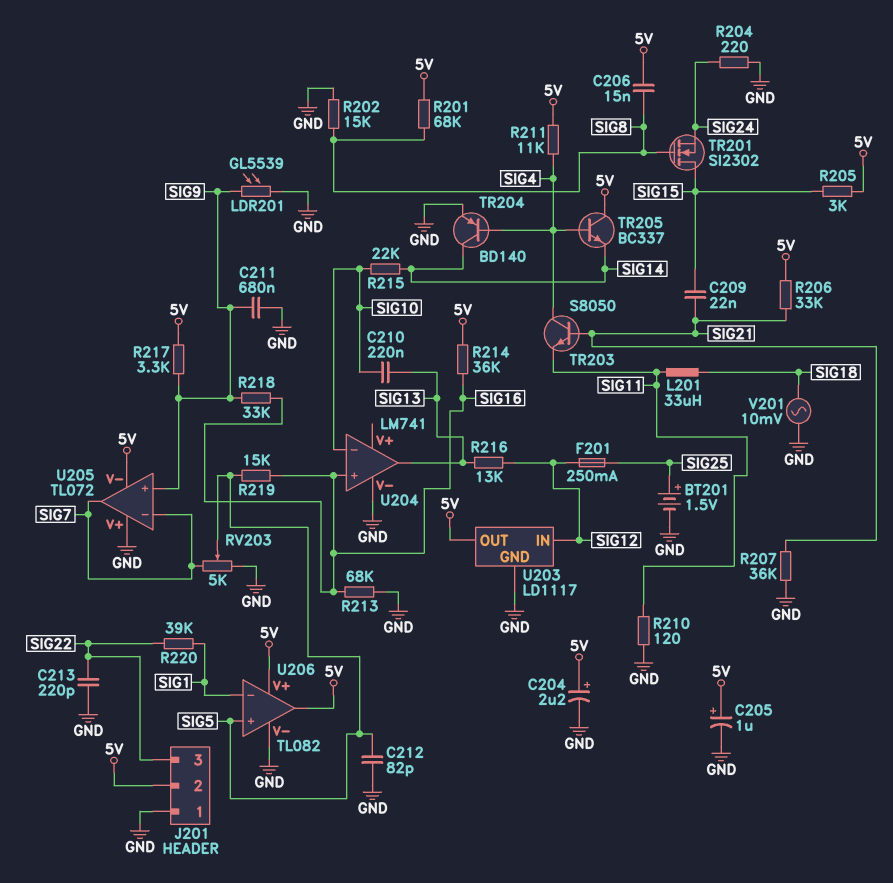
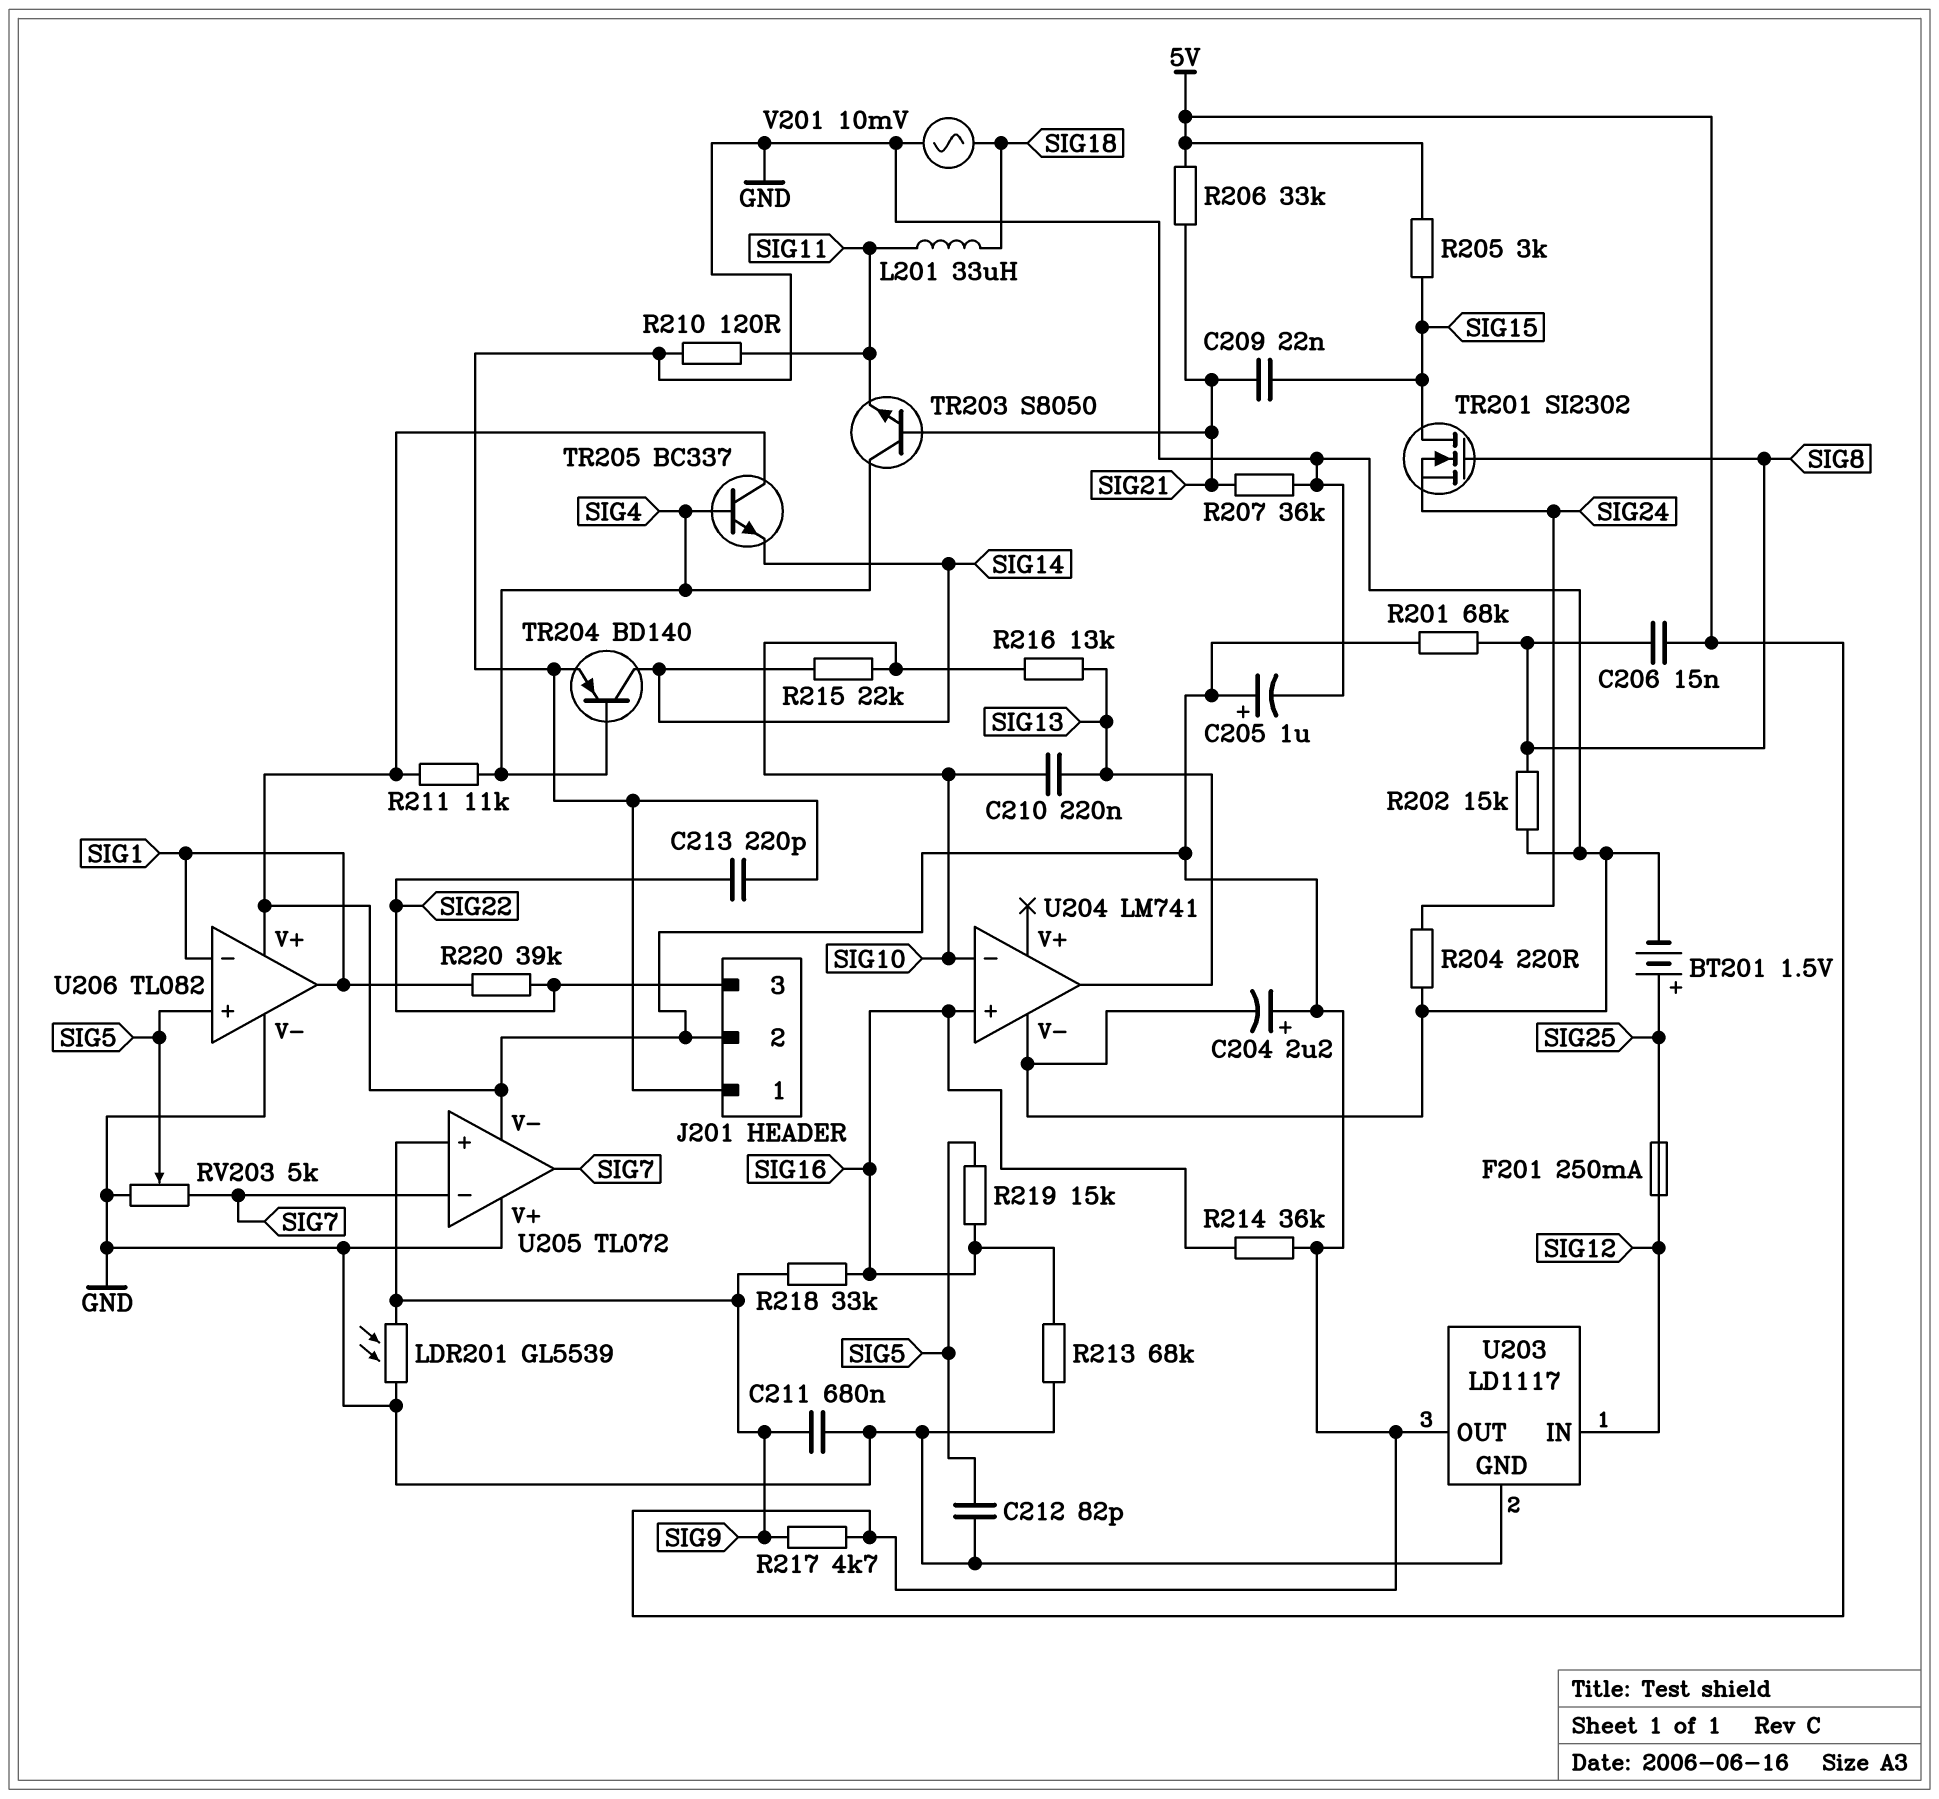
R216: 13k (SIG12, SIG13) -> 13k (SIG10, SIG13)
R217: 3.3k (5V, SIG9) -> 4.7k (5V, SIG9)
U206 pin out: 5V -> SIG1

